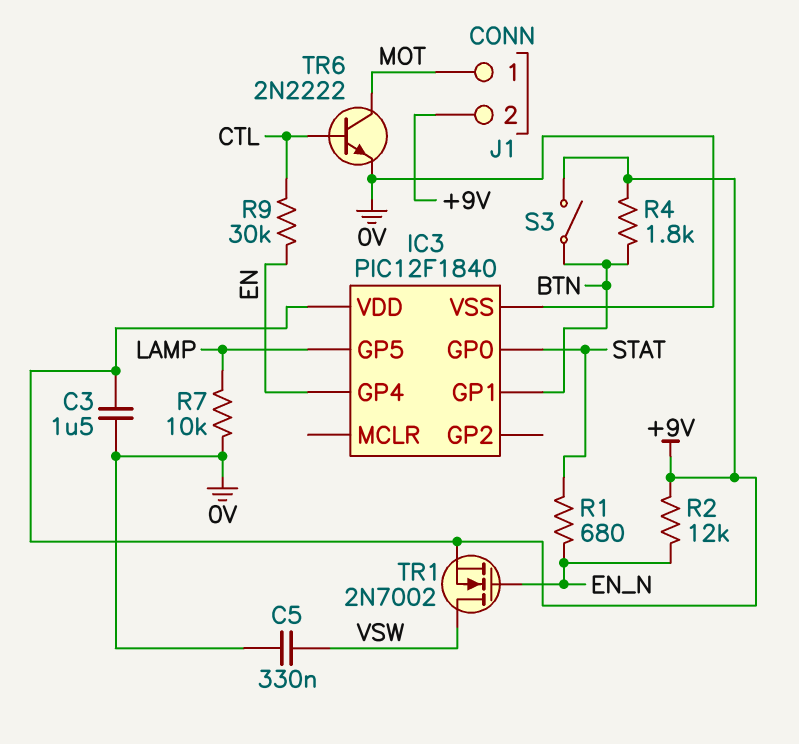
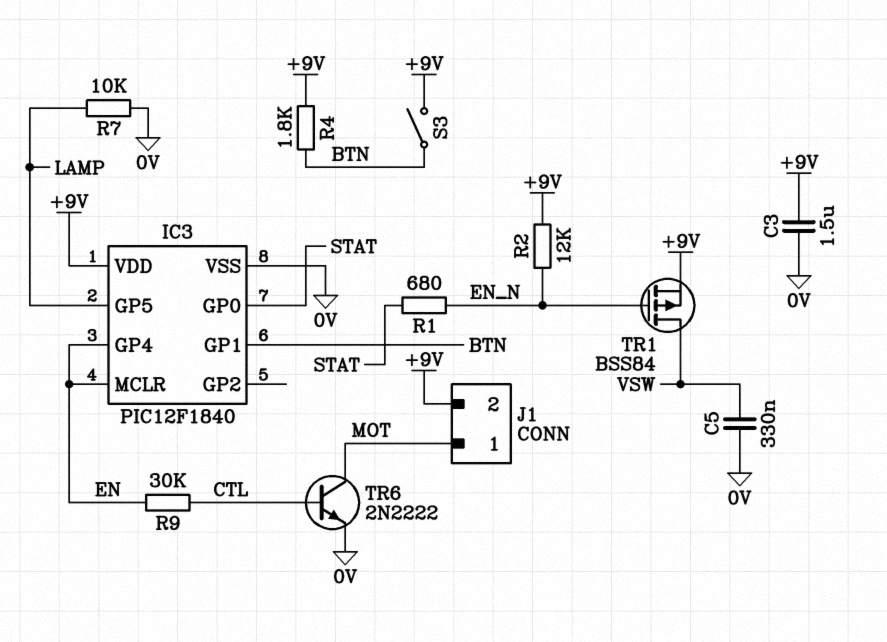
IC3 pin MCLR: none -> EN
TR1: NMOS 2N7002 (G EN_N, D VSW, S +9V) -> PMOS BSS84 (G EN_N, D VSW, S +9V)

